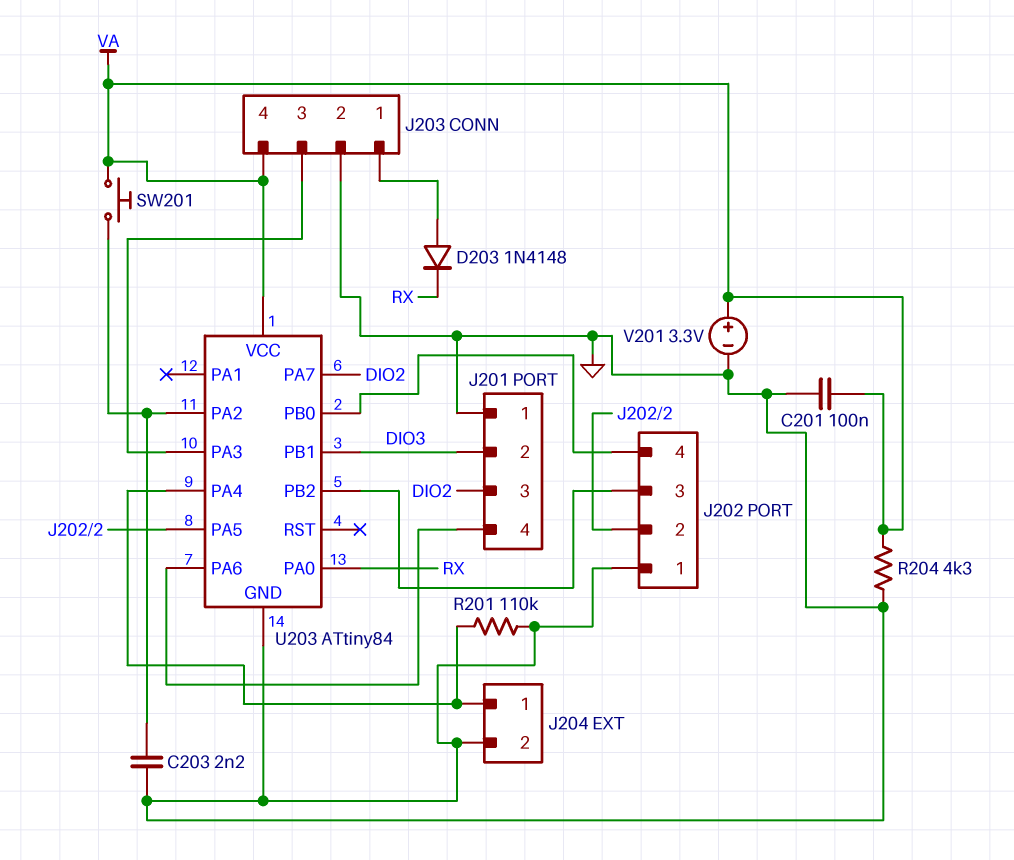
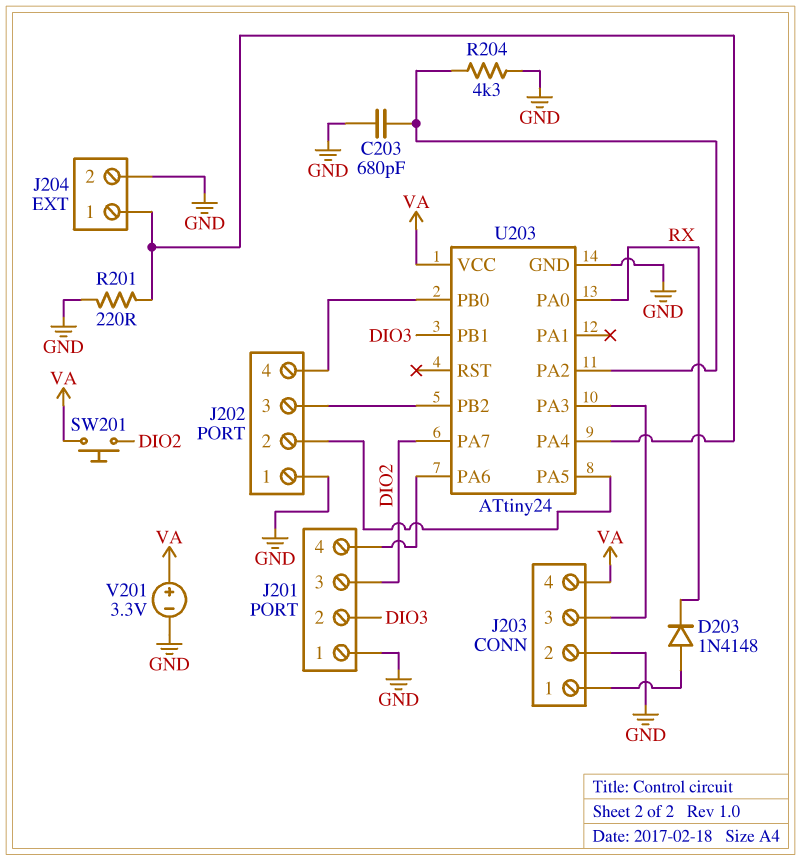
C201: 100nF (GND, VA) -> none
C203: 2.2nF (GND, U203/PA2) -> 680pF (GND, U203/PA2)
R201: 110k (GND, J204/1) -> 220 (GND, J204/1)
R204: 4.3k (GND, VA) -> 4.3k (GND, U203/PA2)
SW201: button (U203/PA2, VA) -> button (DIO2, VA)
U203: ATtiny84 -> ATtiny24

